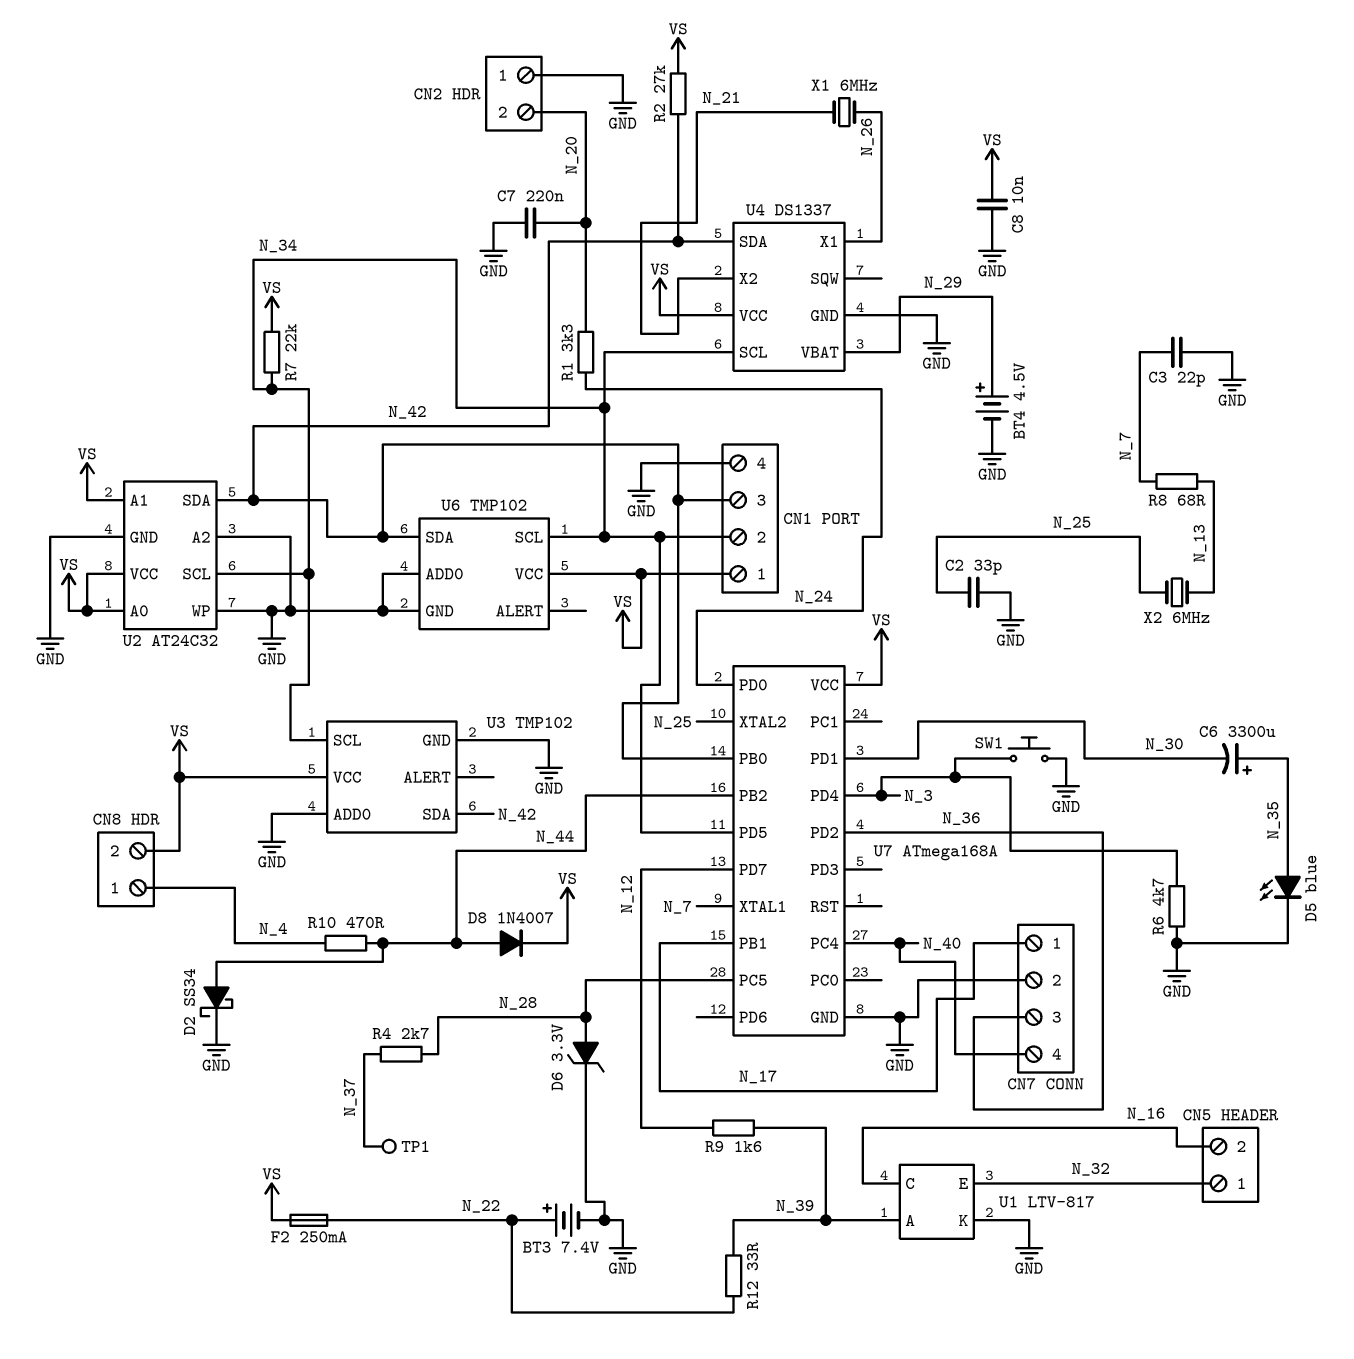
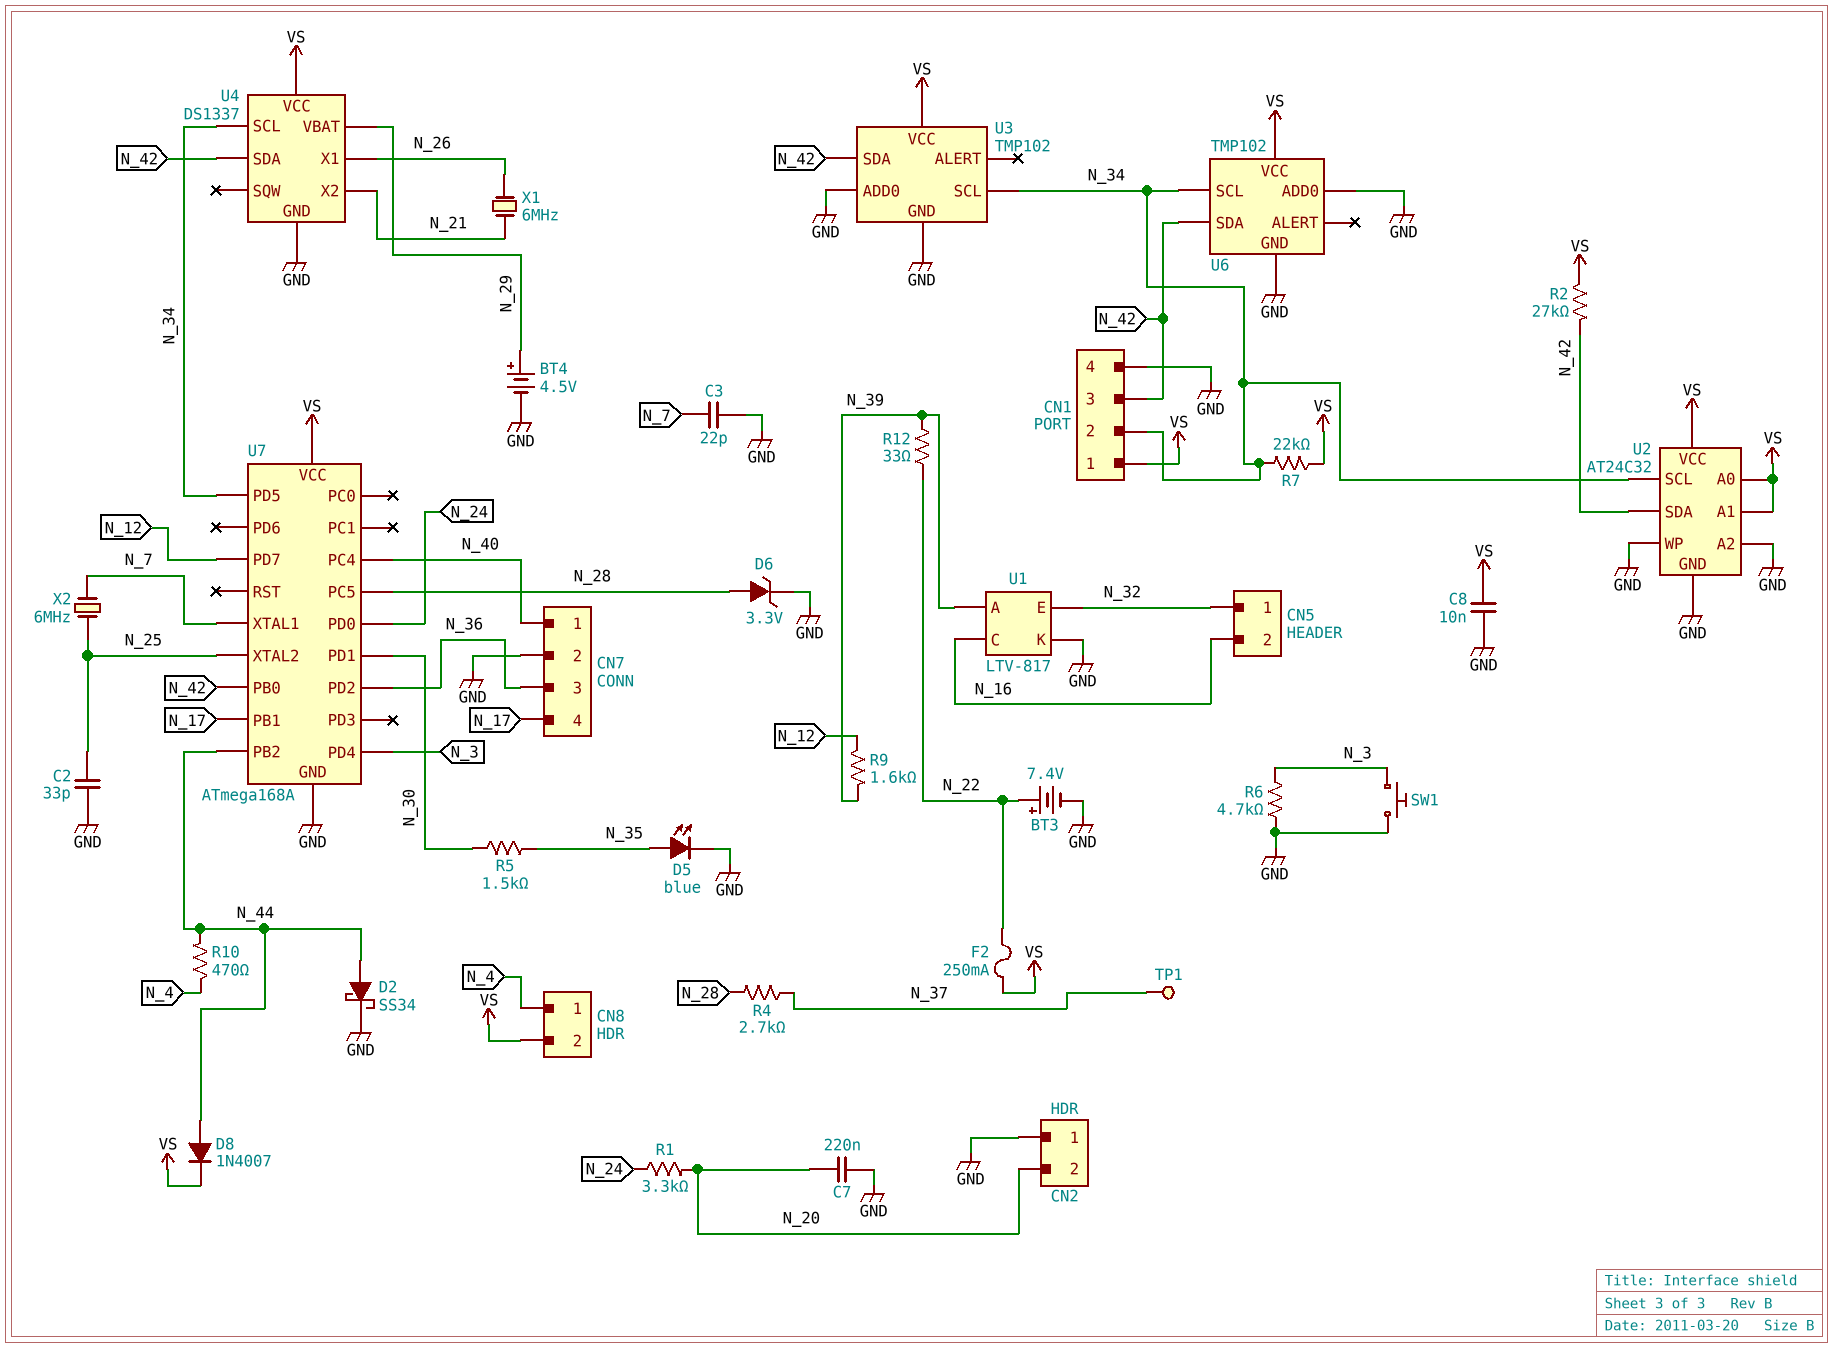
C6: 3300uF (plus N_35, minus N_30) -> none
CN7 pin 1: N_17 -> N_40
CN7 pin 4: N_40 -> N_17
R5: none -> 1.5k (N_30, N_35)
R8: 68 (N_7, N_13) -> none
X2: 6MHz (N_13, N_25) -> 6MHz (N_7, N_25)

